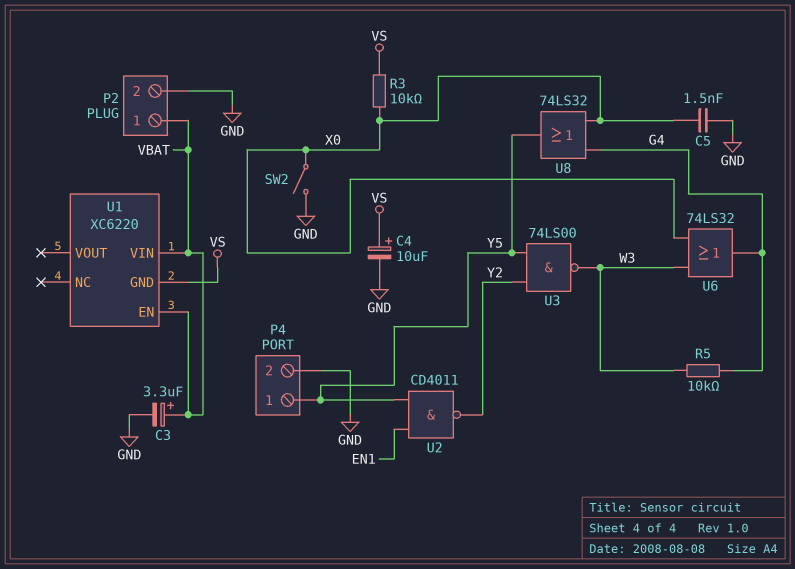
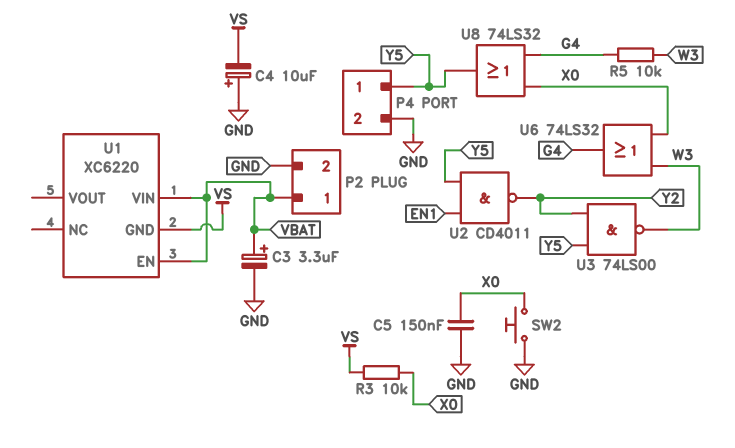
C4: 10uF (plus VS, minus GND) -> 10uF (plus GND, minus VS)
C5: 1.5nF (GND, X0) -> 150nF (GND, X0)
SW2: switch (GND, X0) -> button (GND, X0)

